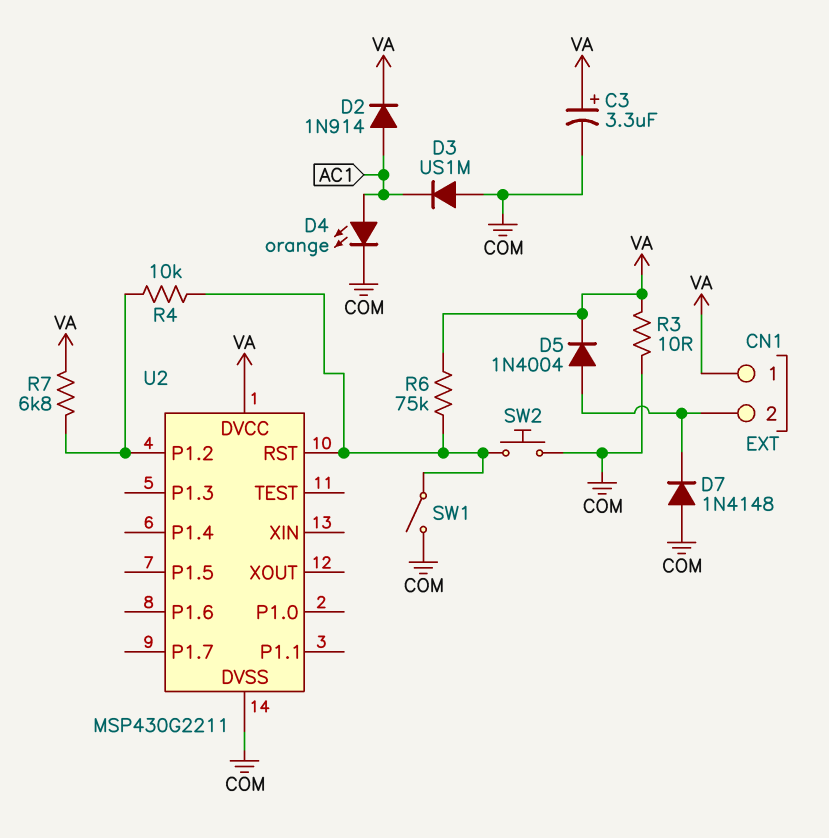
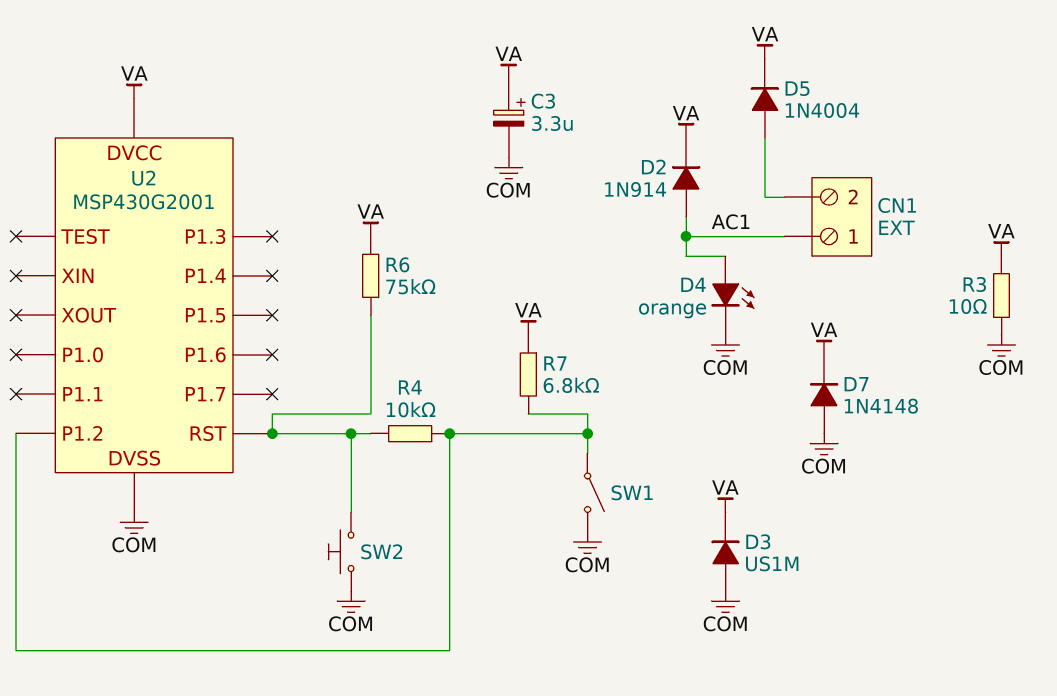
CN1 pin 1: VA -> AC1
D3: diode US1M (A COM, K AC1) -> diode US1M (A COM, K VA)
D7: diode 1N4148 (A COM, K CN1/2) -> diode 1N4148 (A COM, K VA)
SW1: switch (COM, U2/RST) -> switch (COM, U2/P1.2)
U2: MSP430G2211 -> MSP430G2001

